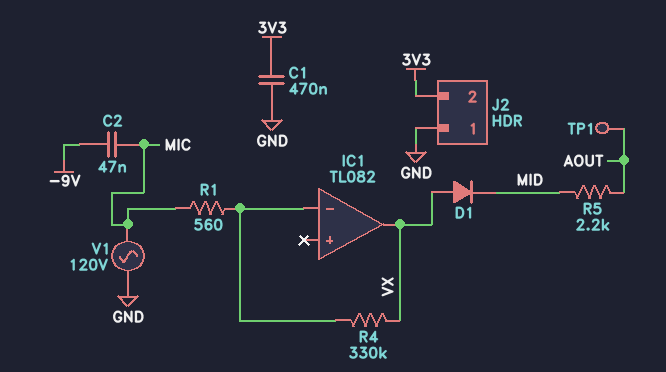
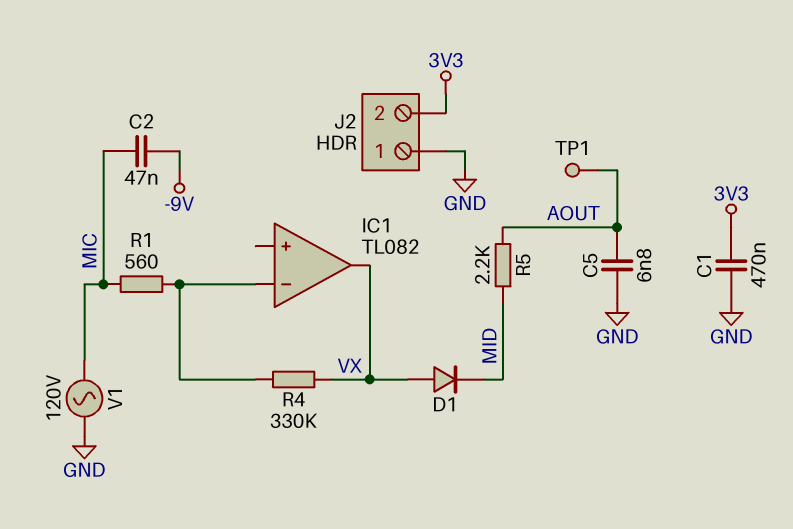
C5: none -> 6.8nF (AOUT, GND)

